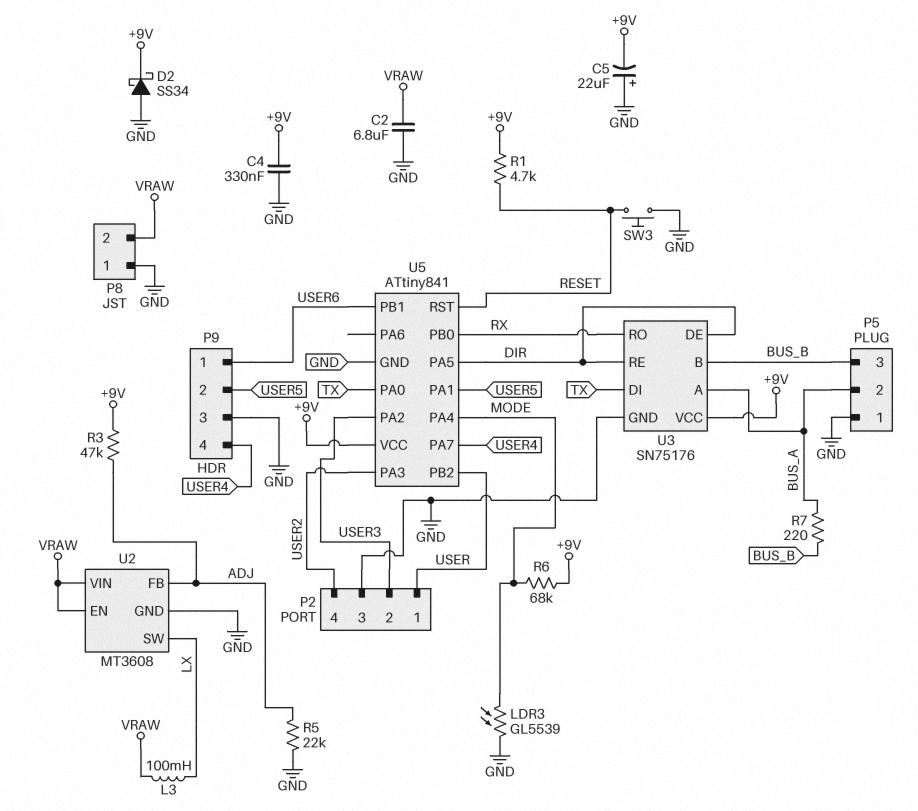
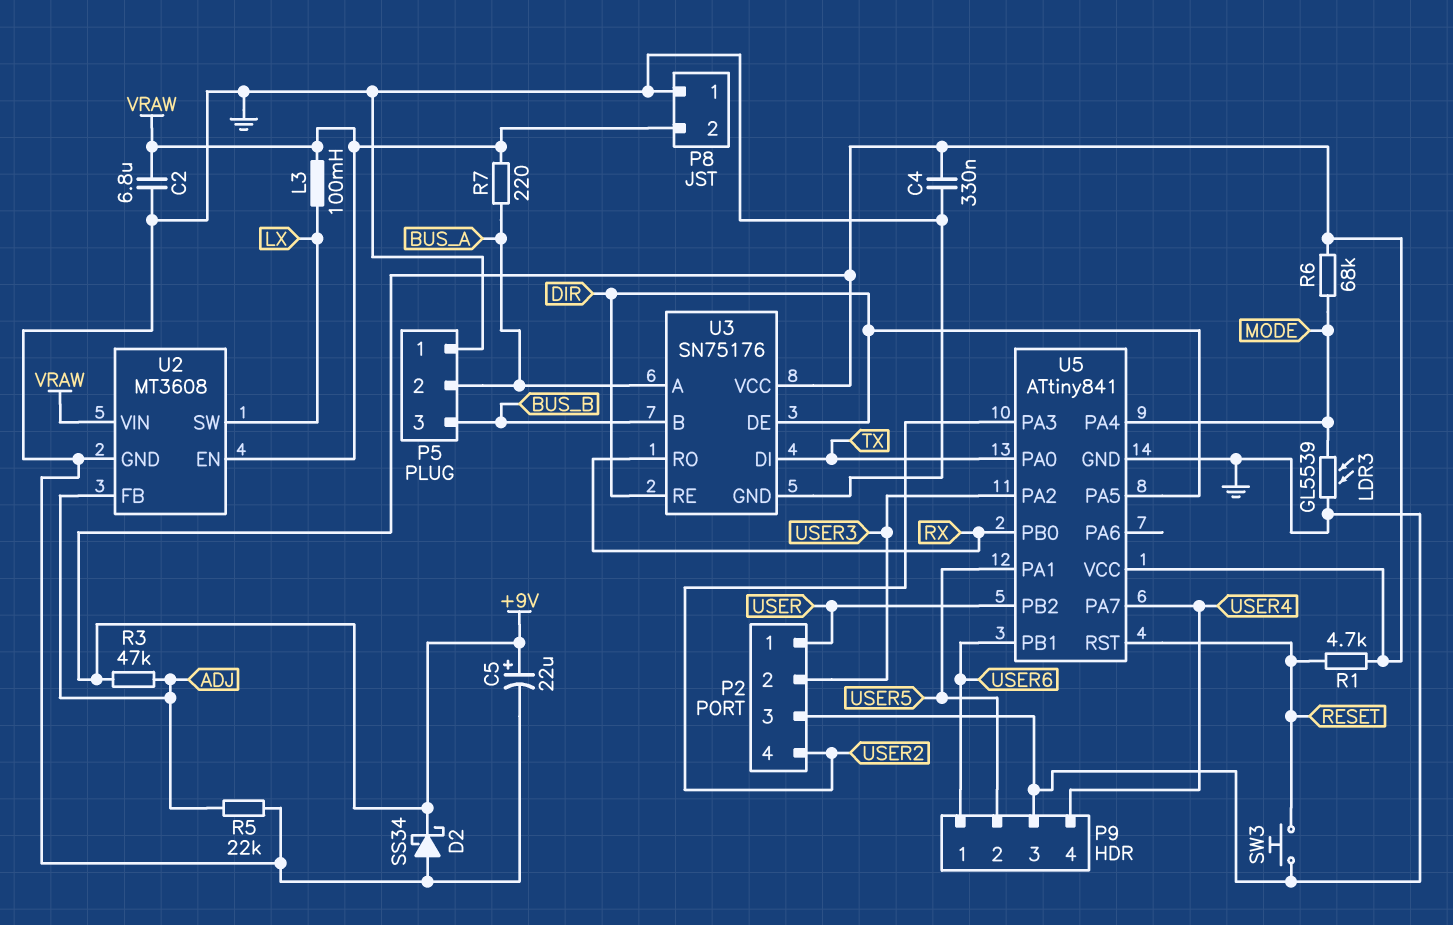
C5: 22uF (plus GND, minus +9V) -> 22uF (plus +9V, minus GND)
R7: 220 (BUS_A, BUS_B) -> 220 (BUS_A, VRAW)

